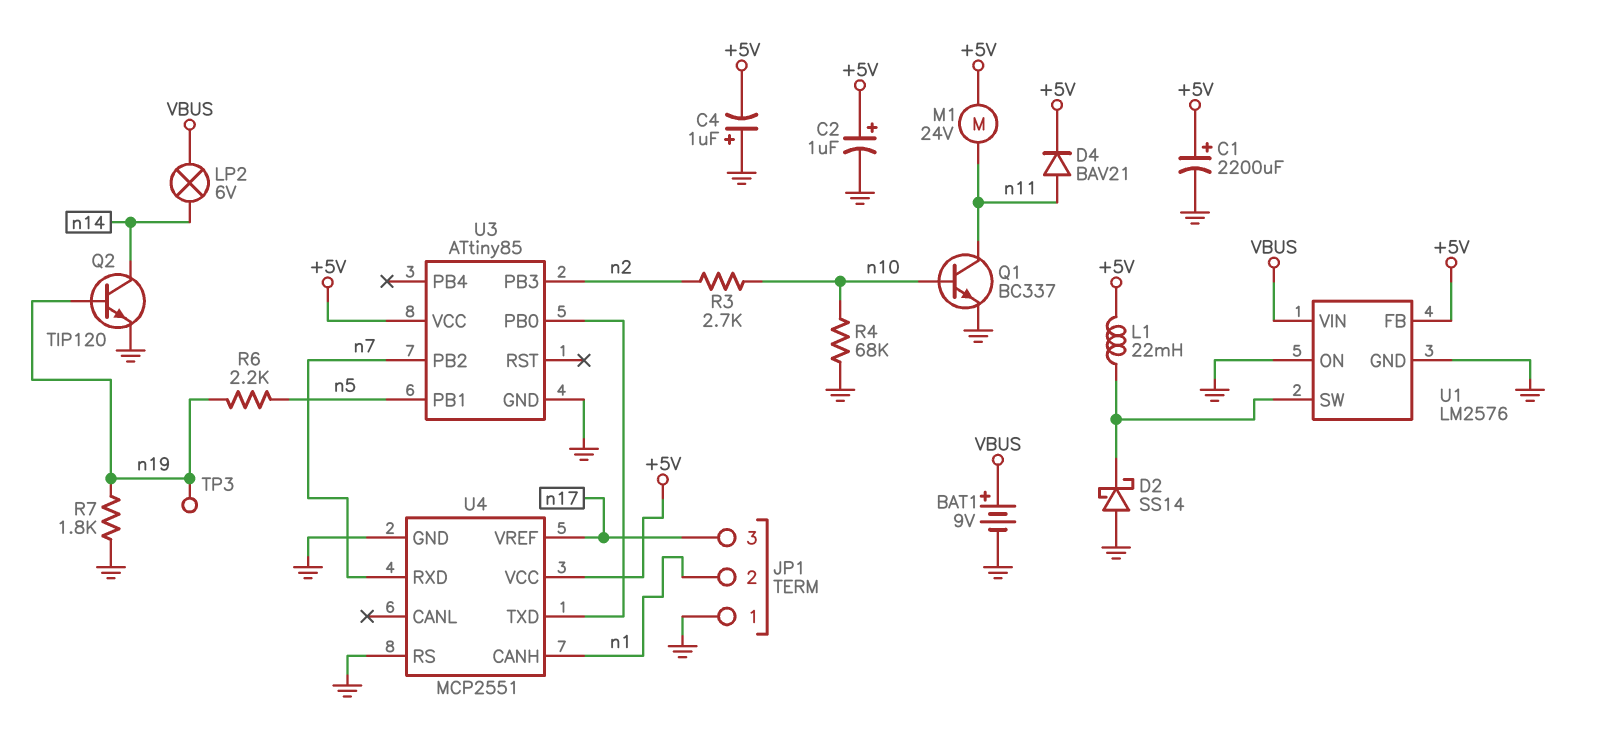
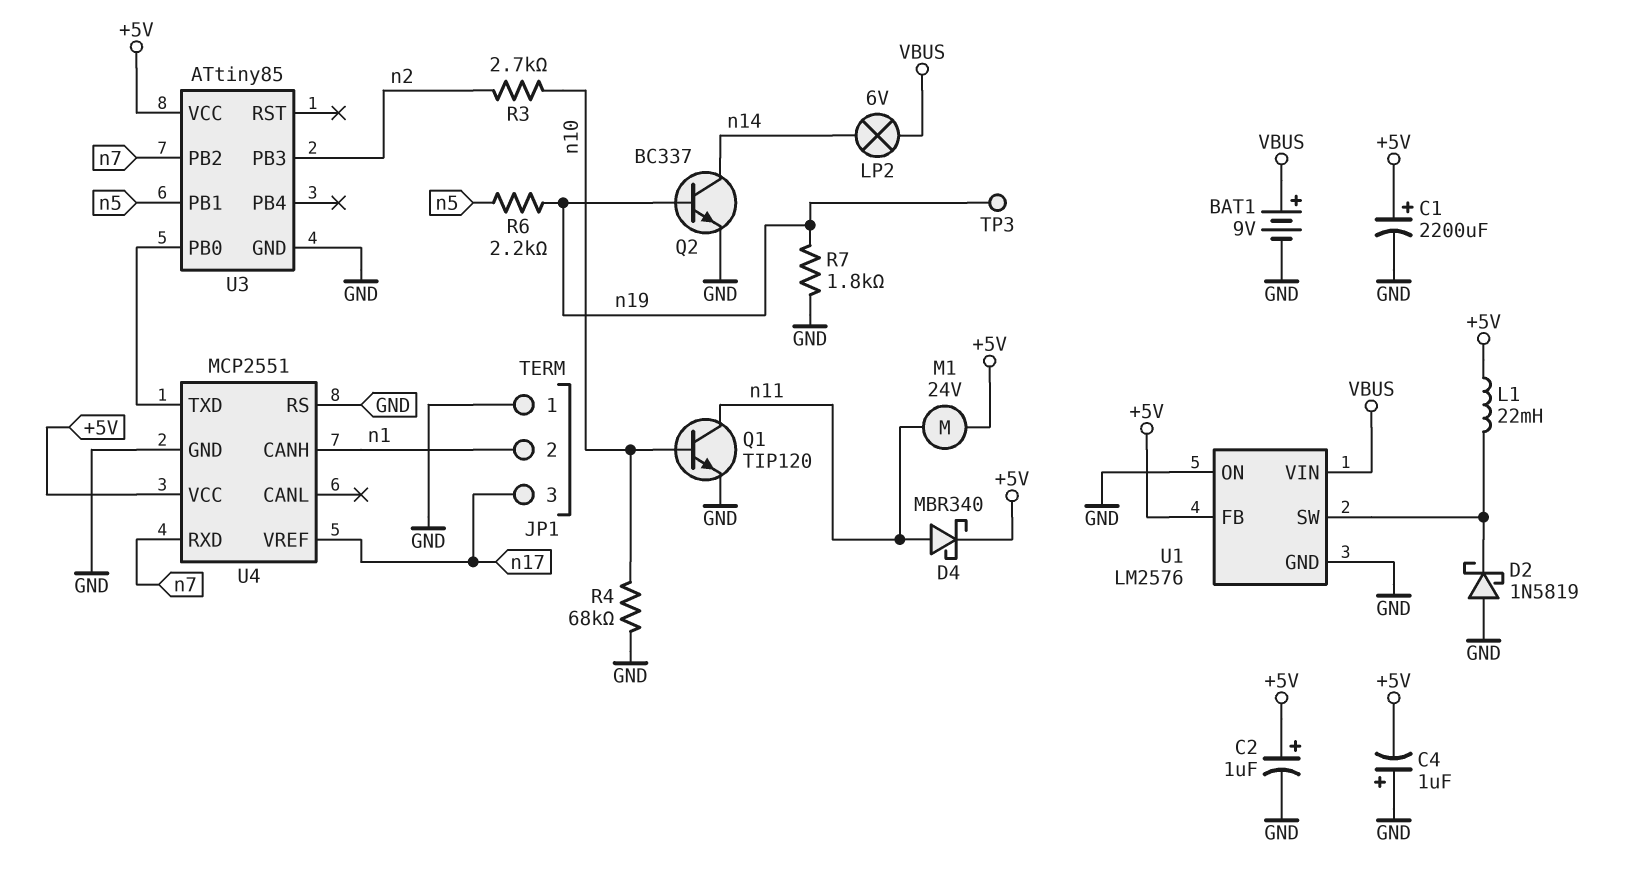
D2: schottky SS14 (A GND, K U1/SW) -> schottky 1N5819 (A GND, K U1/SW)
D4: diode BAV21 (A n11, K +5V) -> schottky MBR340 (A n11, K +5V)
Q1: NPN BC337 (B n10, C n11, E GND) -> NPN TIP120 (B n10, C n11, E GND)
Q2: NPN TIP120 (B n19, C n14, E GND) -> NPN BC337 (B n19, C n14, E GND)

